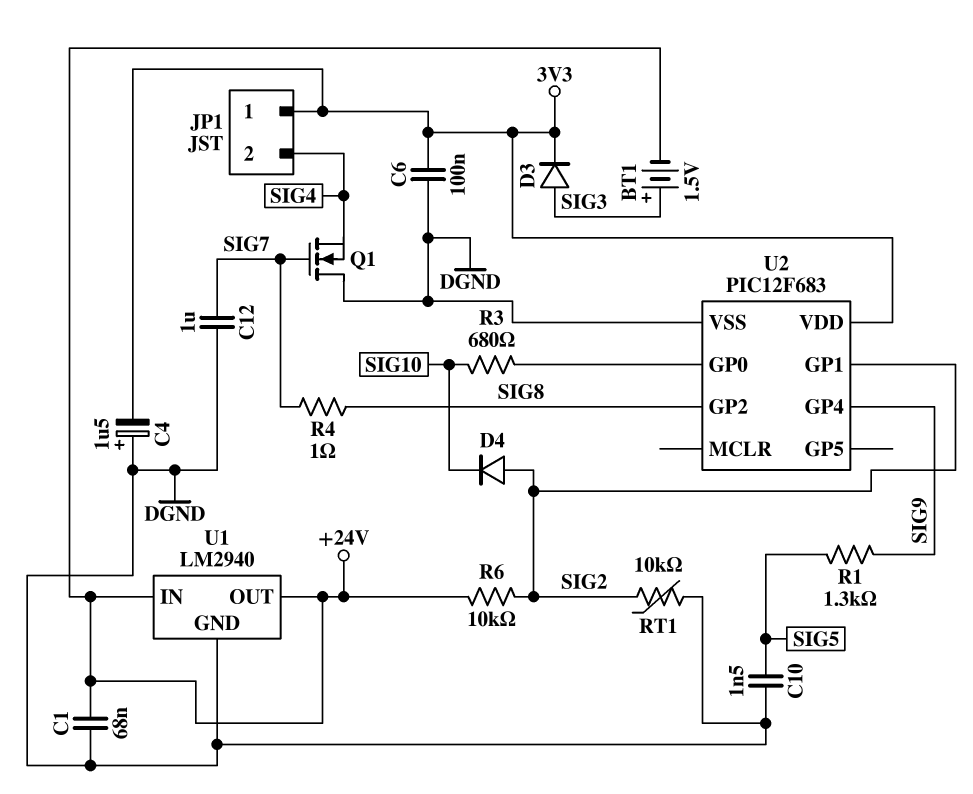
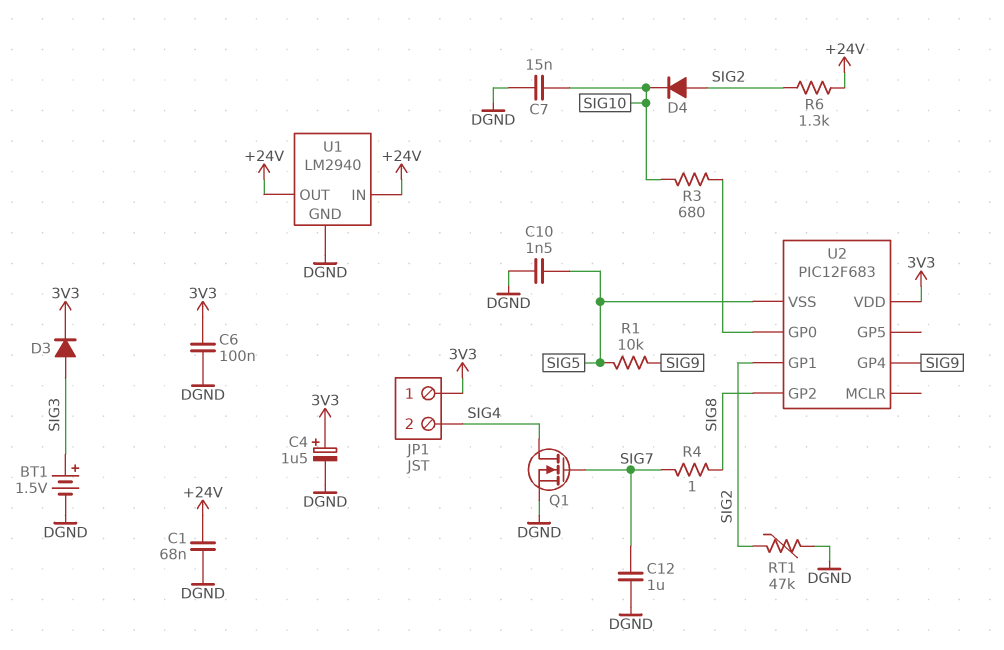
BT1: 1.5V (plus SIG3, minus +24V) -> 1.5V (plus SIG3, minus DGND)
C4: 1.5uF (plus DGND, minus 3V3) -> 1.5uF (plus 3V3, minus DGND)
C7: none -> 15nF (DGND, SIG10)
Q1: NMOS (G SIG7, D DGND, S SIG4) -> NMOS (G SIG7, D SIG4, S DGND)
R1: 1.3k (SIG5, SIG9) -> 10k (SIG5, SIG9)
R6: 10k (+24V, SIG2) -> 1.3k (+24V, SIG2)
RT1: 10k (DGND, SIG2) -> 47k (DGND, SIG2)
U2 pin VSS: DGND -> SIG5

